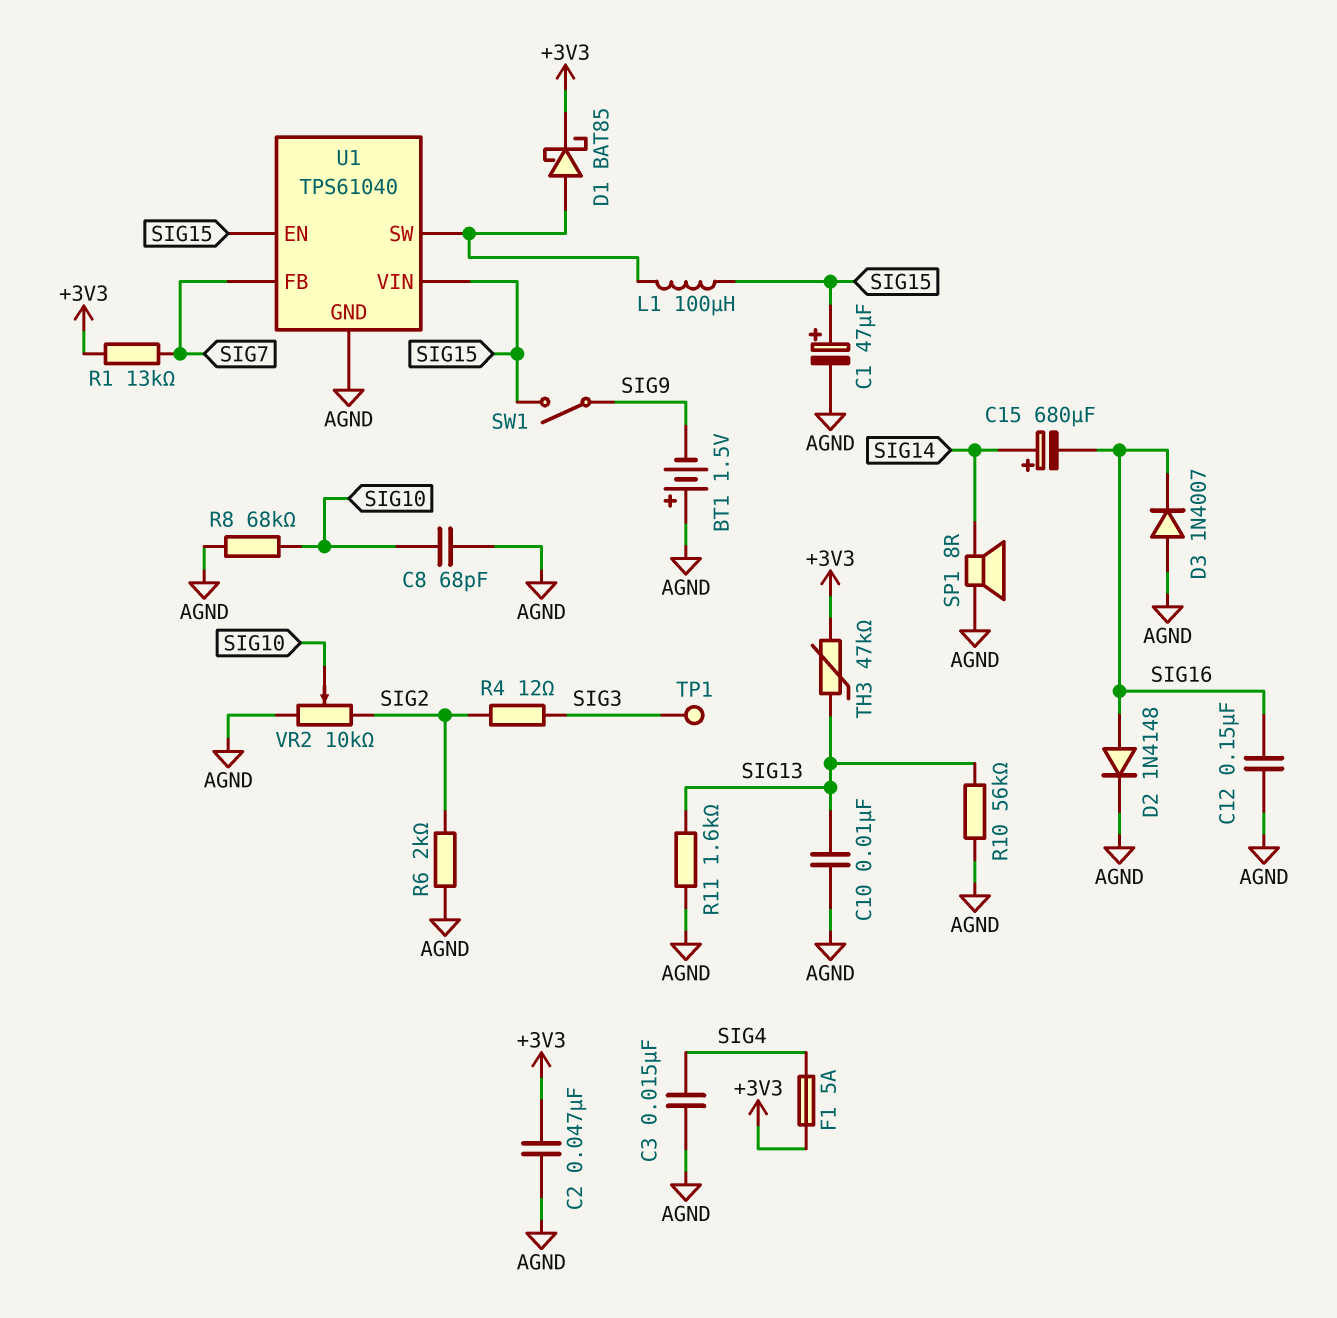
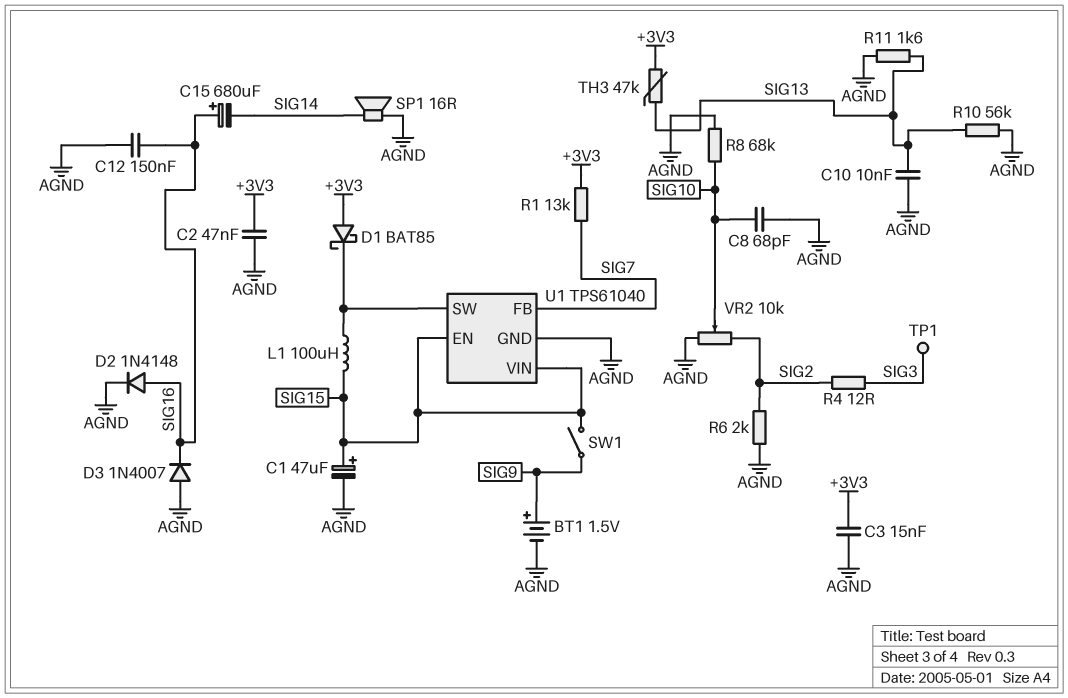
BT1: 1.5V (plus AGND, minus SIG9) -> 1.5V (plus SIG9, minus AGND)
C3: 15nF (AGND, SIG4) -> 15nF (+3V3, AGND)
C15: 680uF (plus SIG14, minus SIG16) -> 680uF (plus SIG16, minus SIG14)
D1: schottky BAT85 (A U1/SW, K +3V3) -> schottky BAT85 (A +3V3, K U1/SW)
F1: 5A (+3V3, SIG4) -> none
SP1: speaker 8R (AGND, SIG14) -> speaker 16R (AGND, SIG14)

